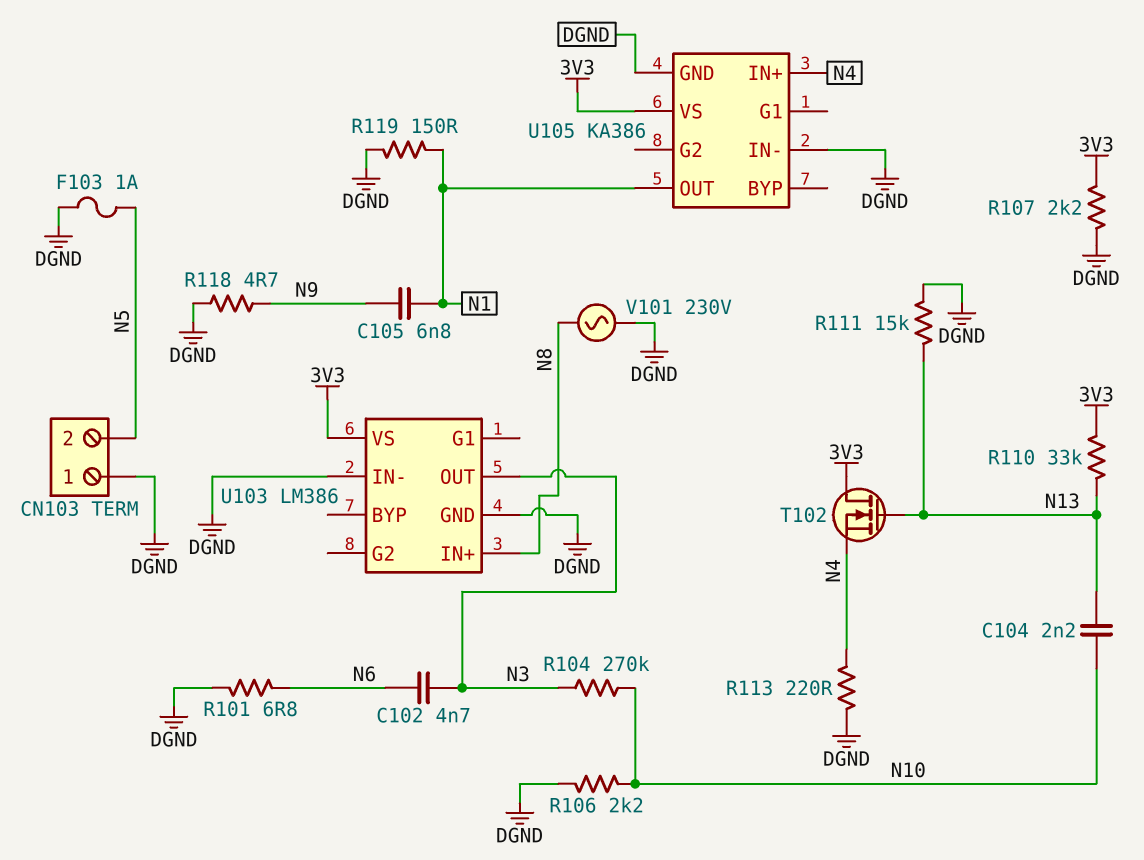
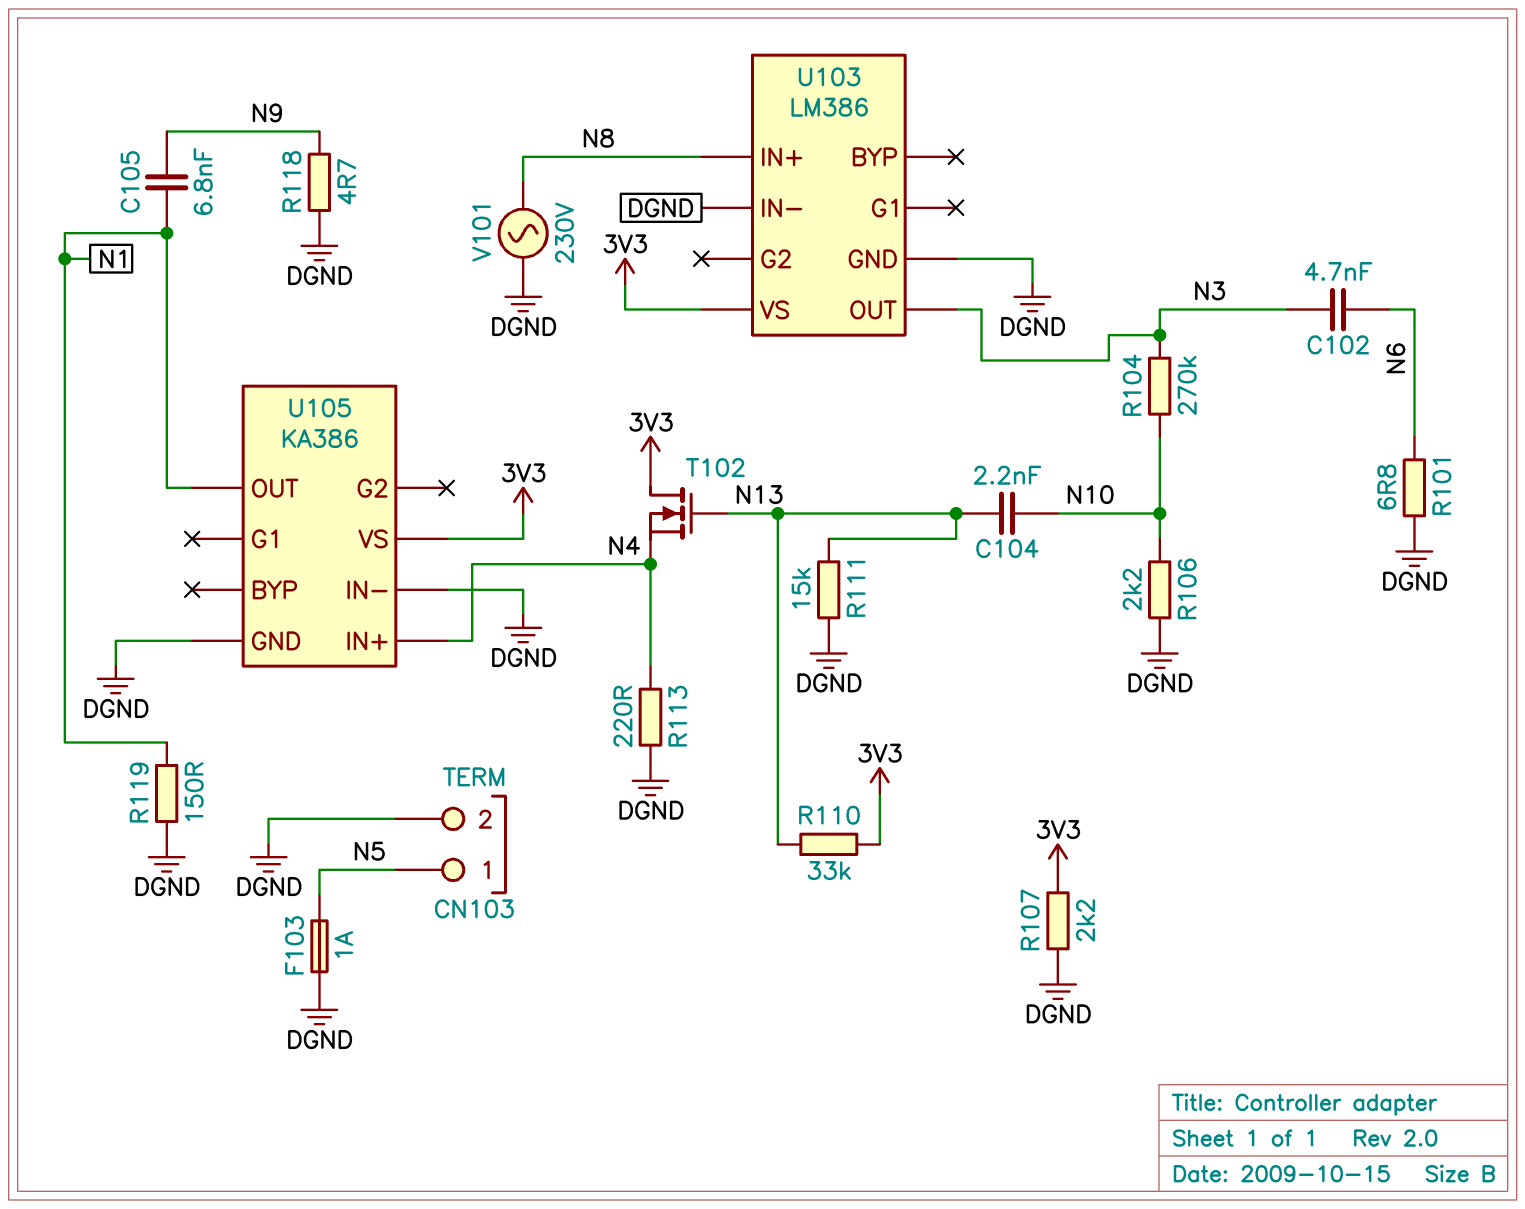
CN103 pin 1: DGND -> N5
CN103 pin 2: N5 -> DGND

